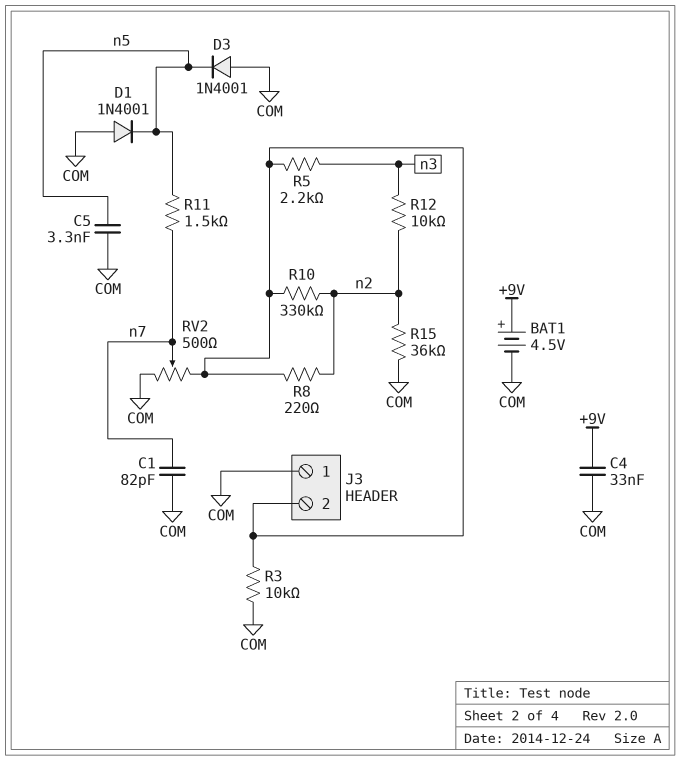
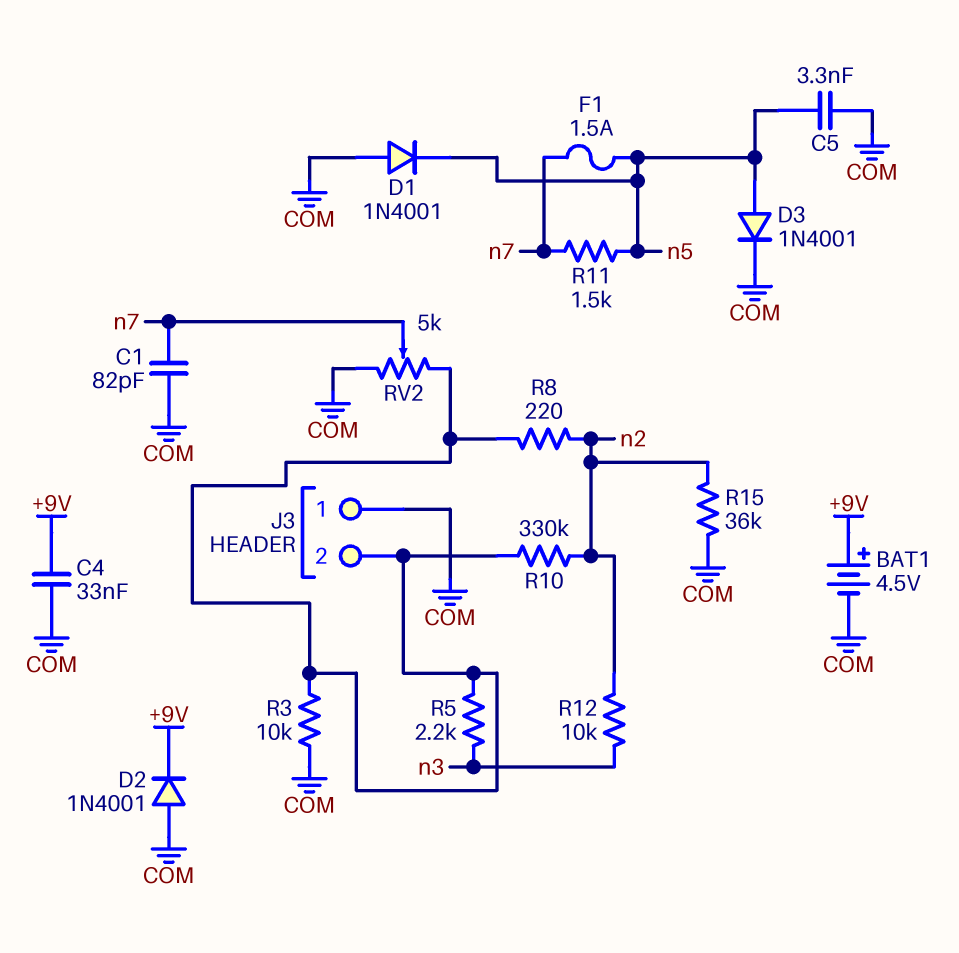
D2: none -> diode 1N4001 (A COM, K +9V)
D3: diode 1N4001 (A COM, K n5) -> diode 1N4001 (A n5, K COM)
F1: none -> 1.5A (n5, n7)
RV2: 500 (COM, J3/2, wiper n7) -> 5k (COM, J3/2, wiper n7)

